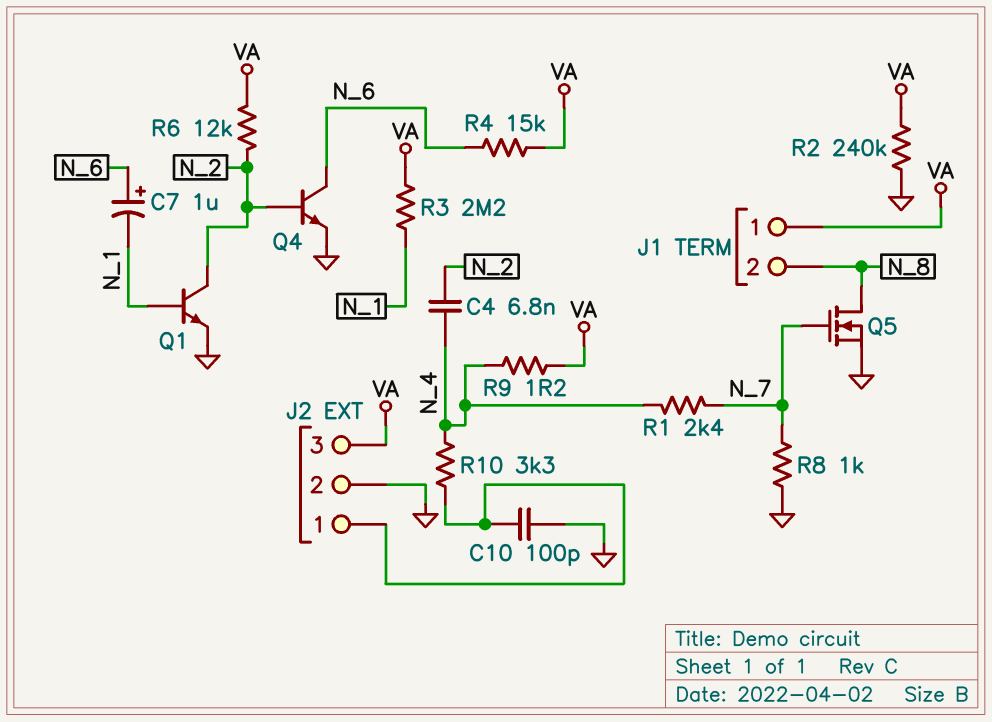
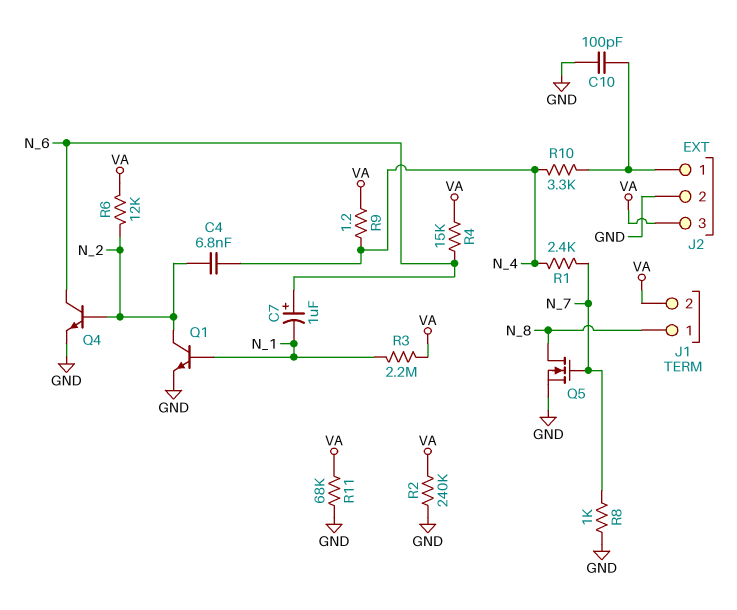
J1 pin 1: VA -> N_8
J1 pin 2: N_8 -> VA
R11: none -> 68k (GND, VA)

